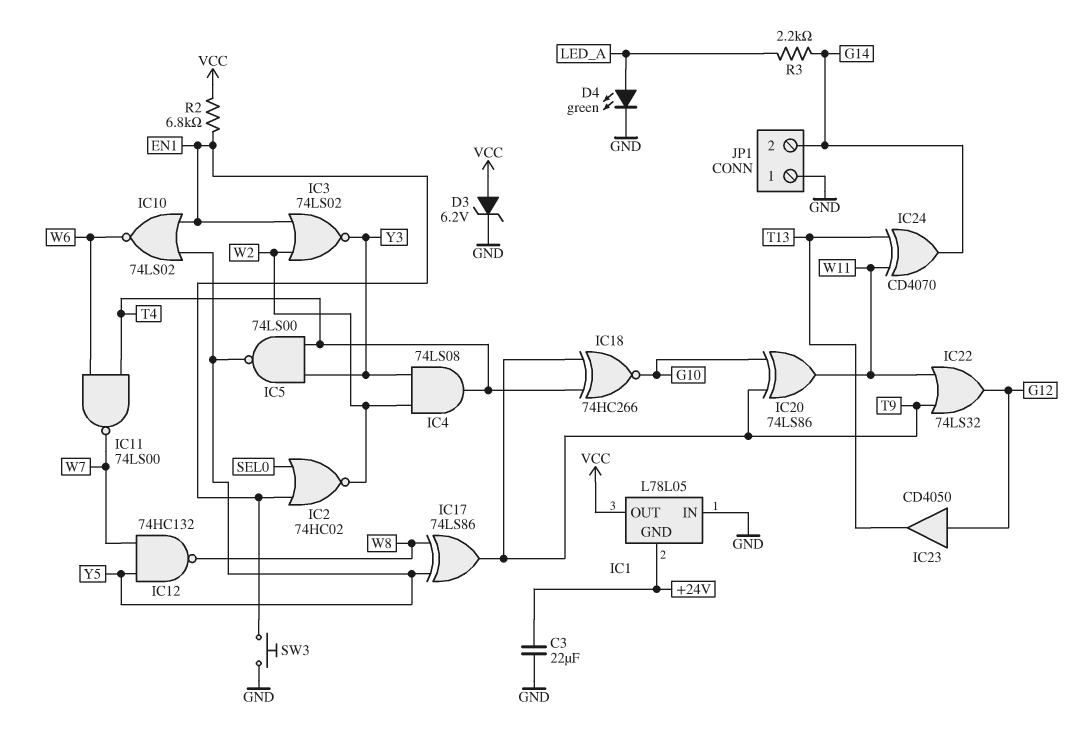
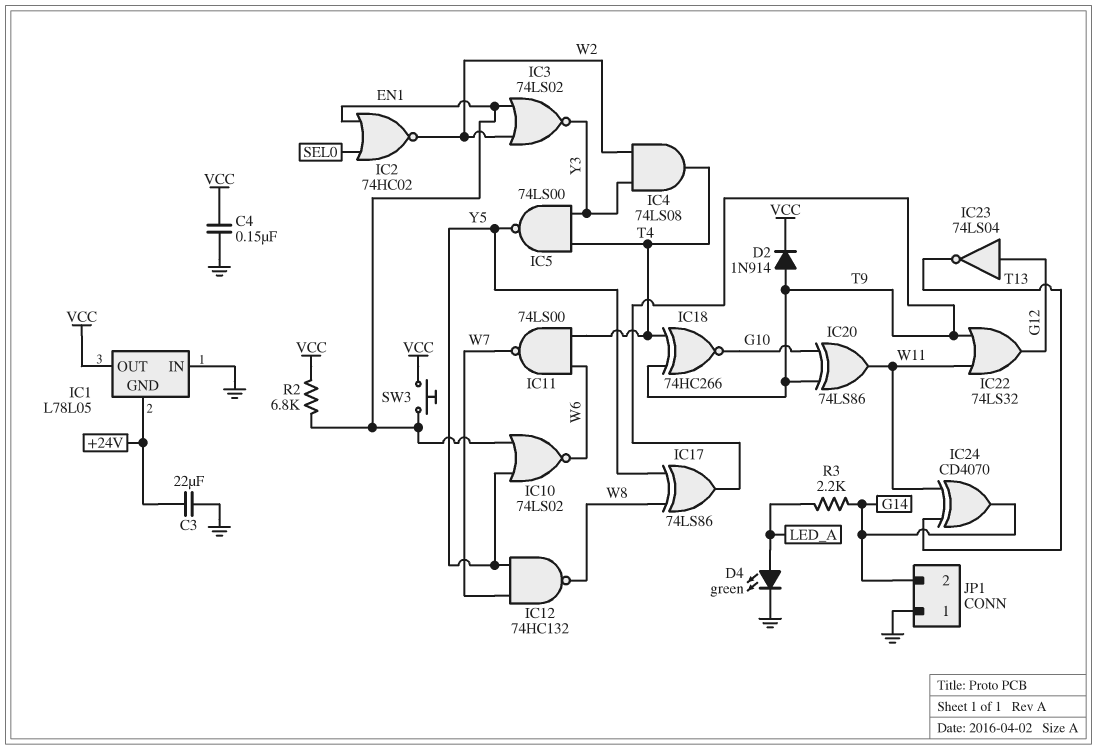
C4: none -> 150nF (GND, VCC)
D2: none -> diode 1N914 (A T9, K VCC)
D3: zener 6.2V (A VCC, K GND) -> none
IC23: buffer CD4050 (in G12, out T13) -> NOT 74LS04 (in G12, out T13)
SW3: button (EN1, GND) -> button (EN1, VCC)

